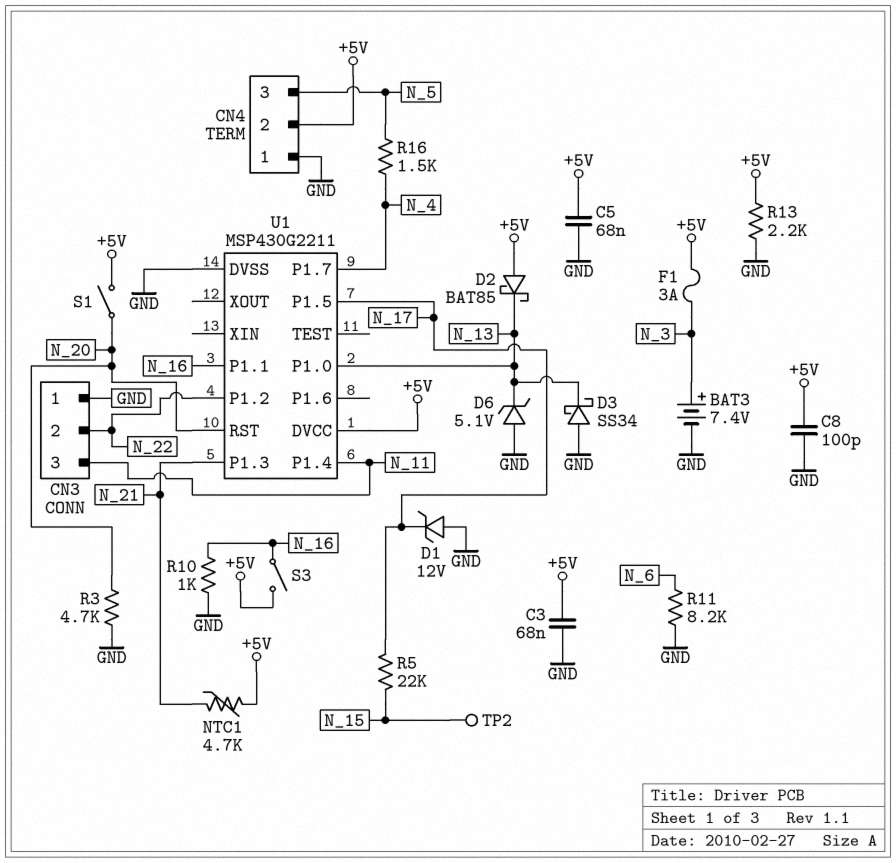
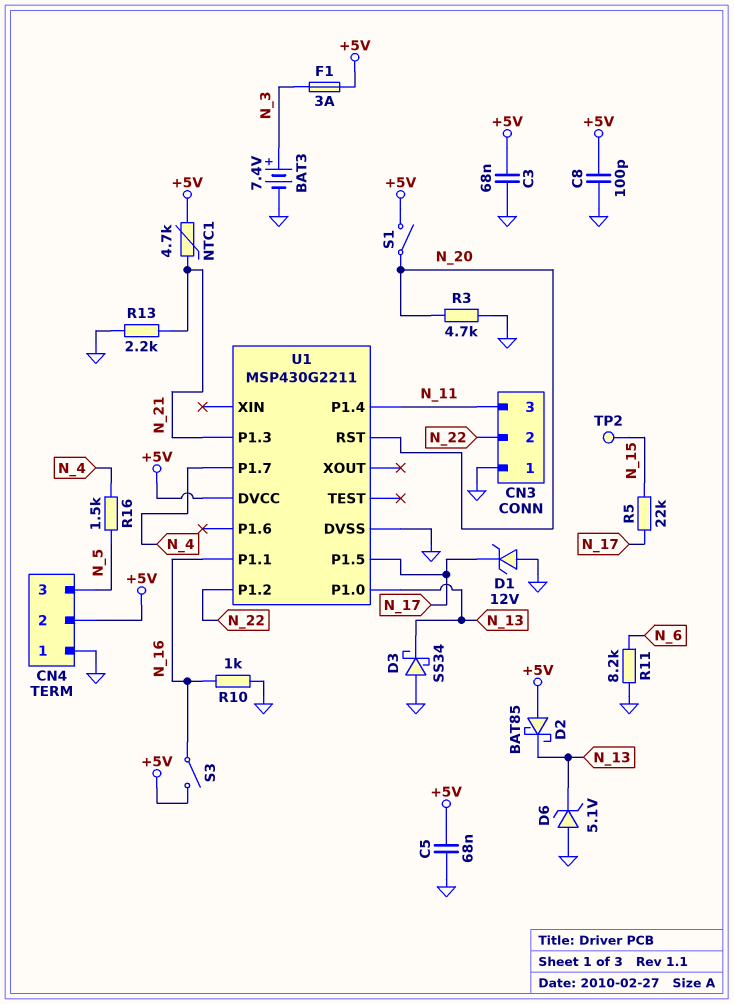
R13: 2.2k (+5V, GND) -> 2.2k (GND, N_21)

